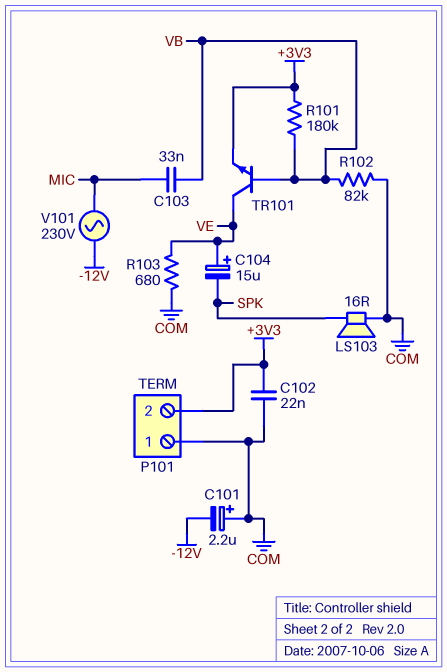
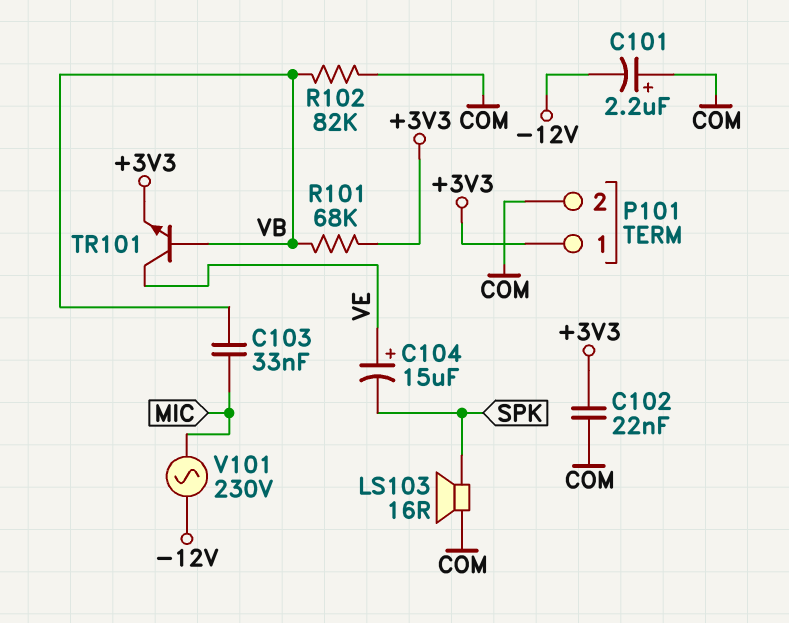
P101 pin 1: COM -> +3V3
P101 pin 2: +3V3 -> COM
R101: 180k (+3V3, VB) -> 68k (+3V3, VB)
R103: 680 (COM, VE) -> none

